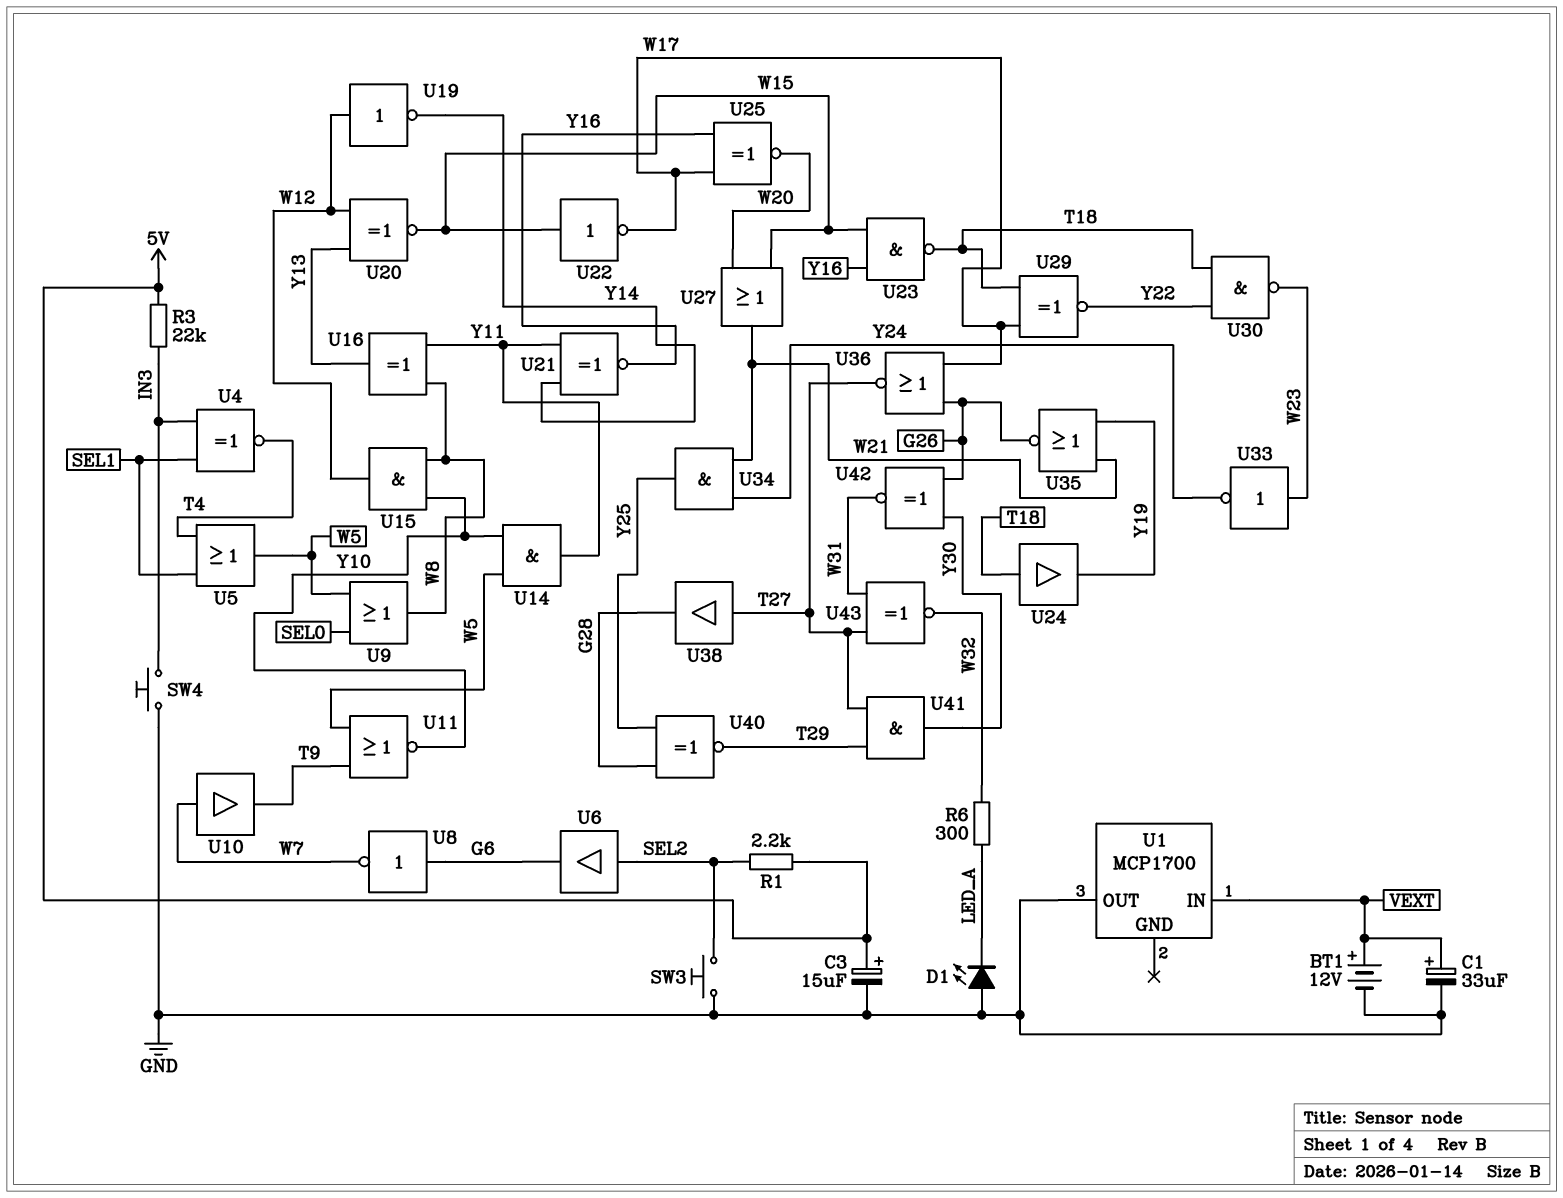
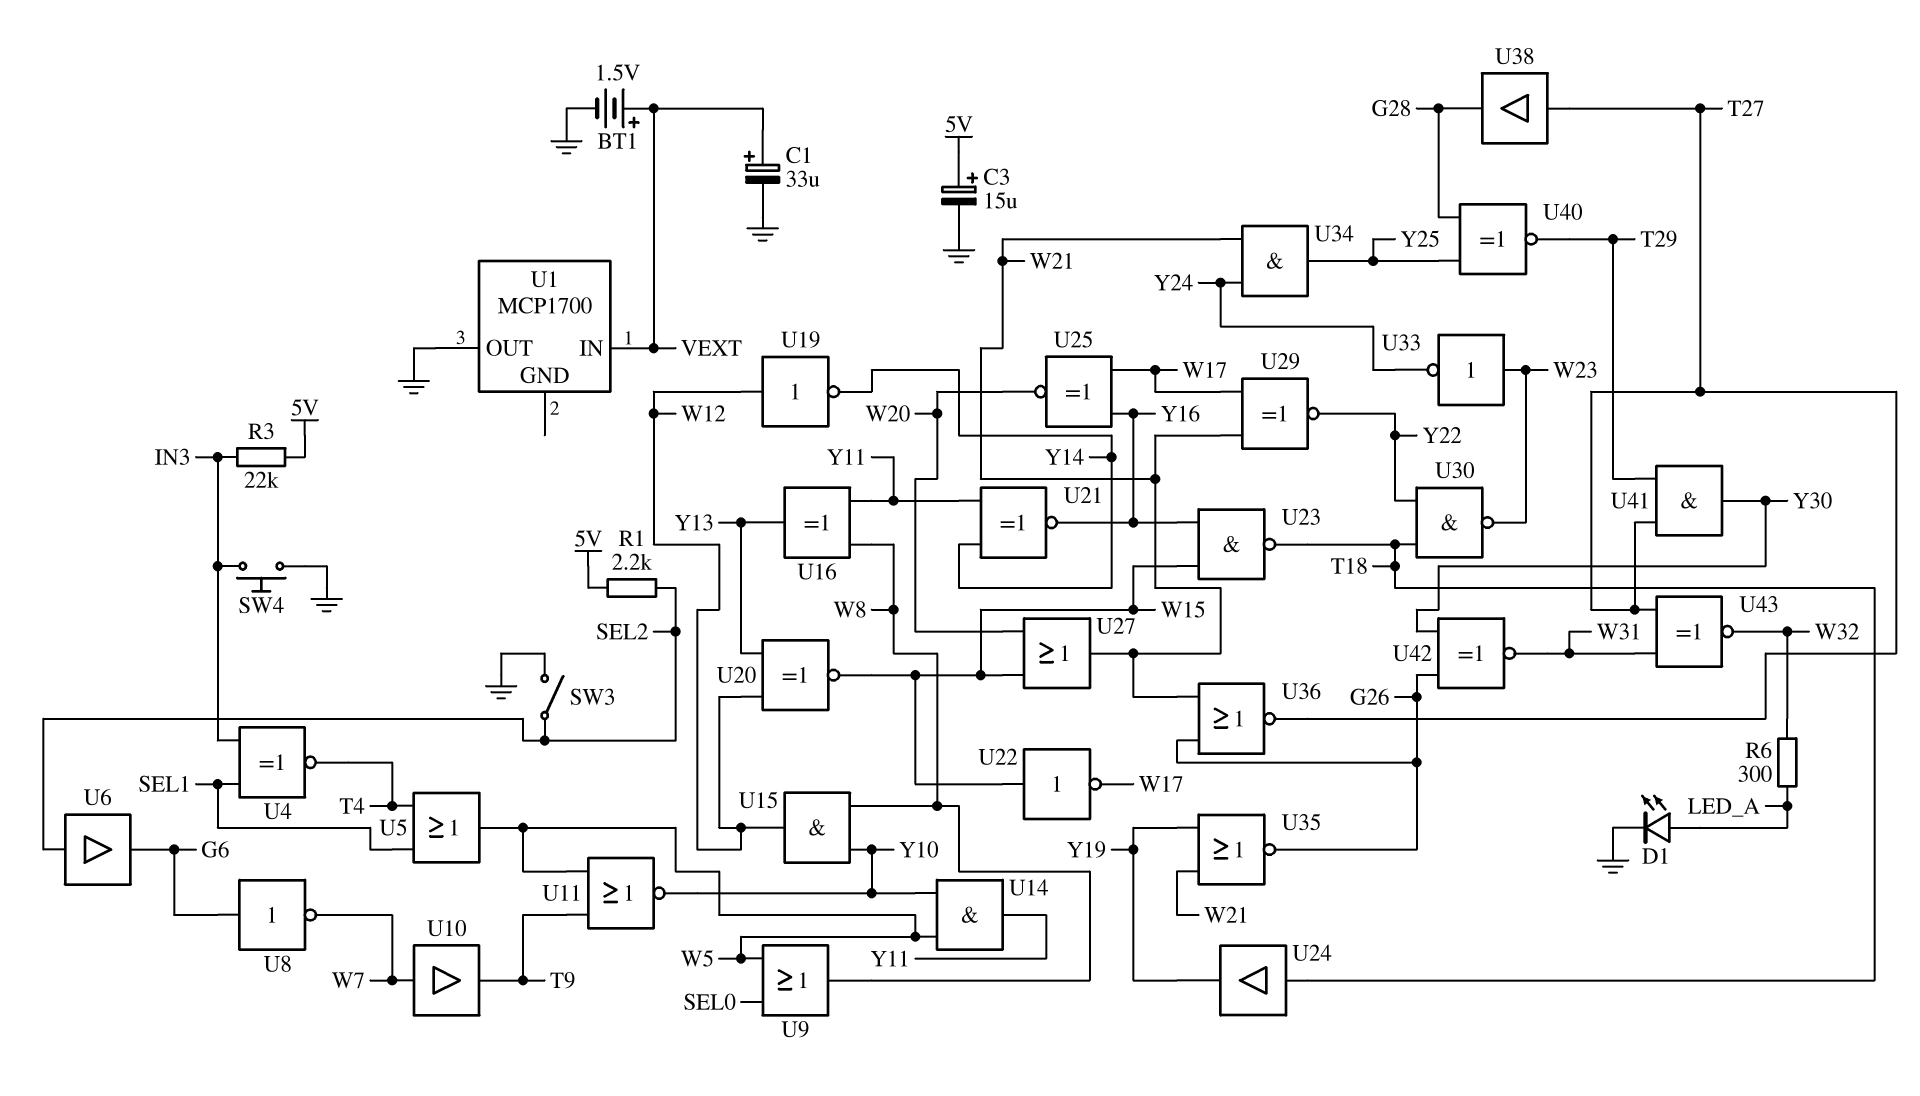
BT1: 12V (plus VEXT, minus GND) -> 1.5V (plus VEXT, minus GND)
D1: LED (A GND, K LED_A) -> LED (A LED_A, K GND)
SW3: button (GND, SEL2) -> switch (GND, SEL2)
U29: XNOR (in T18, in W17, out Y22) -> XNOR (in W17, in W21, out Y22)
U36: NOR (in G26, in W17, out T27) -> NOR (in G26, in W21, out T27)

